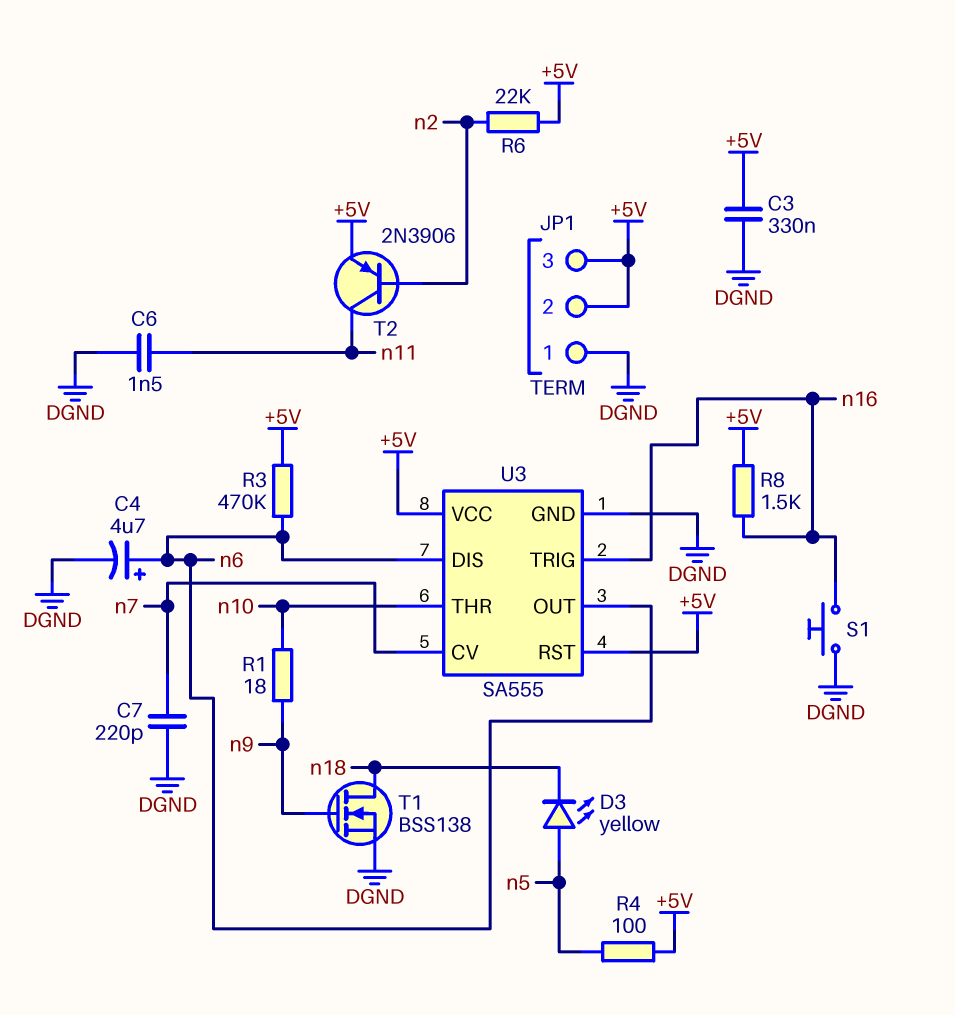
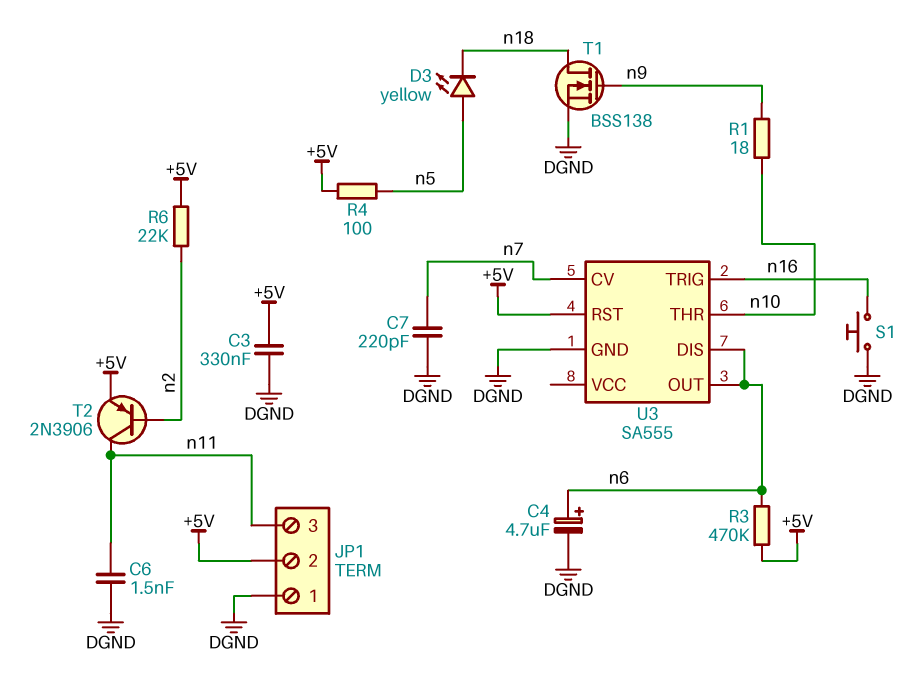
JP1 pin 3: +5V -> n11
R8: 1.5k (+5V, n16) -> none
U3 pin VCC: +5V -> none

